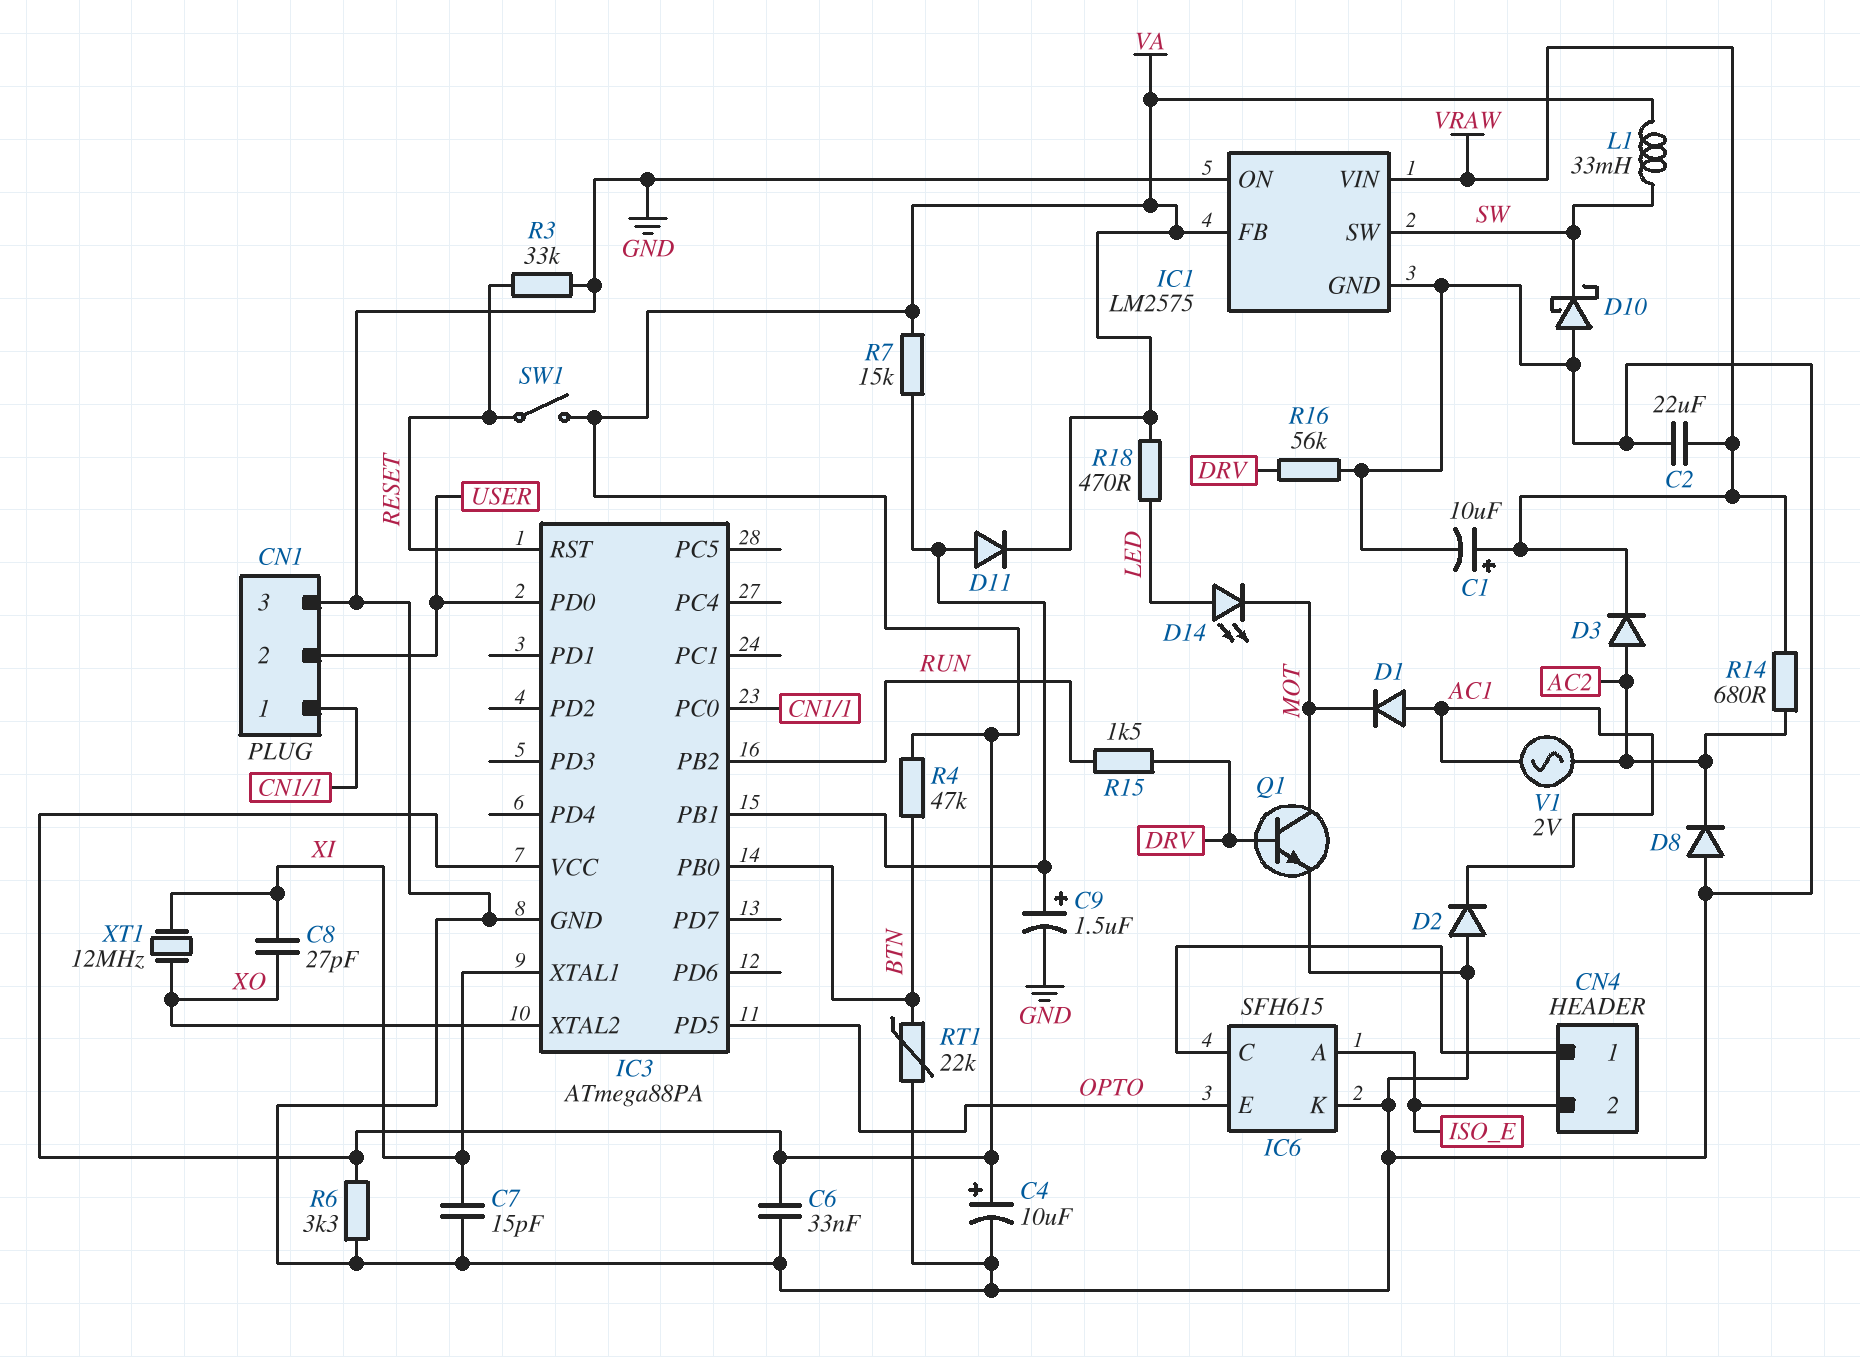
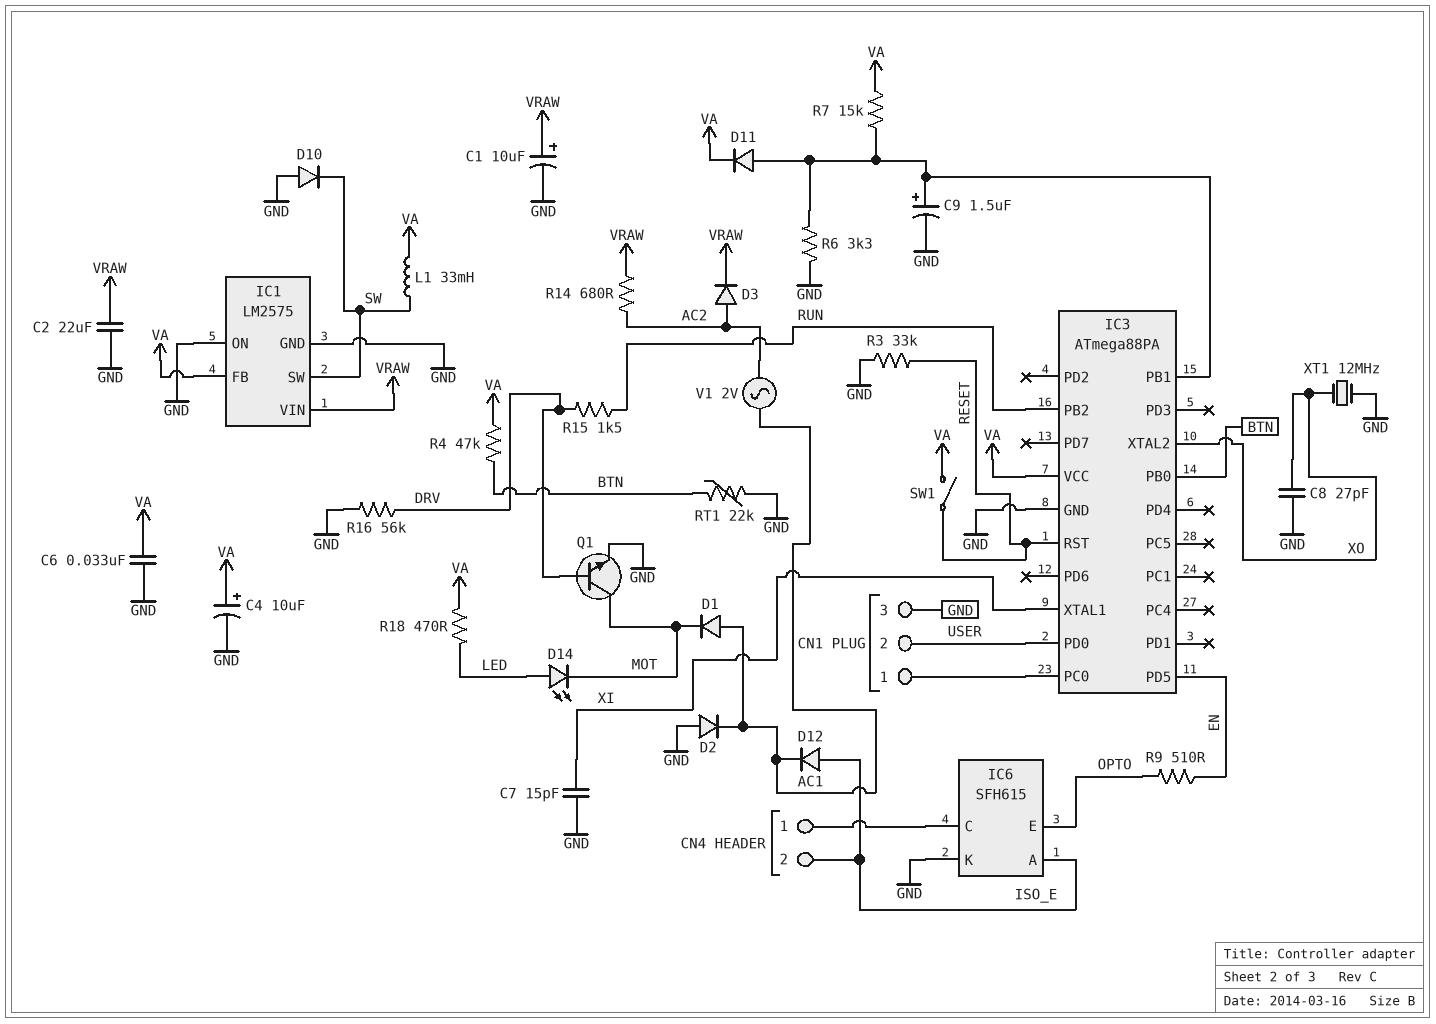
C8: 27pF (XI, XO) -> 27pF (GND, XO)
D8: diode (A GND, K AC2) -> none
D10: schottky (A GND, K SW) -> diode (A GND, K SW)
D12: none -> diode (A ISO_E, K AC1)
IC3 pin PD5: OPTO -> EN
R6: 3.3k (GND, VA) -> 3.3k (GND, IC3/PB1)
R9: none -> 510 (EN, OPTO)
XT1: 12MHz (XI, XO) -> 12MHz (GND, XO)

